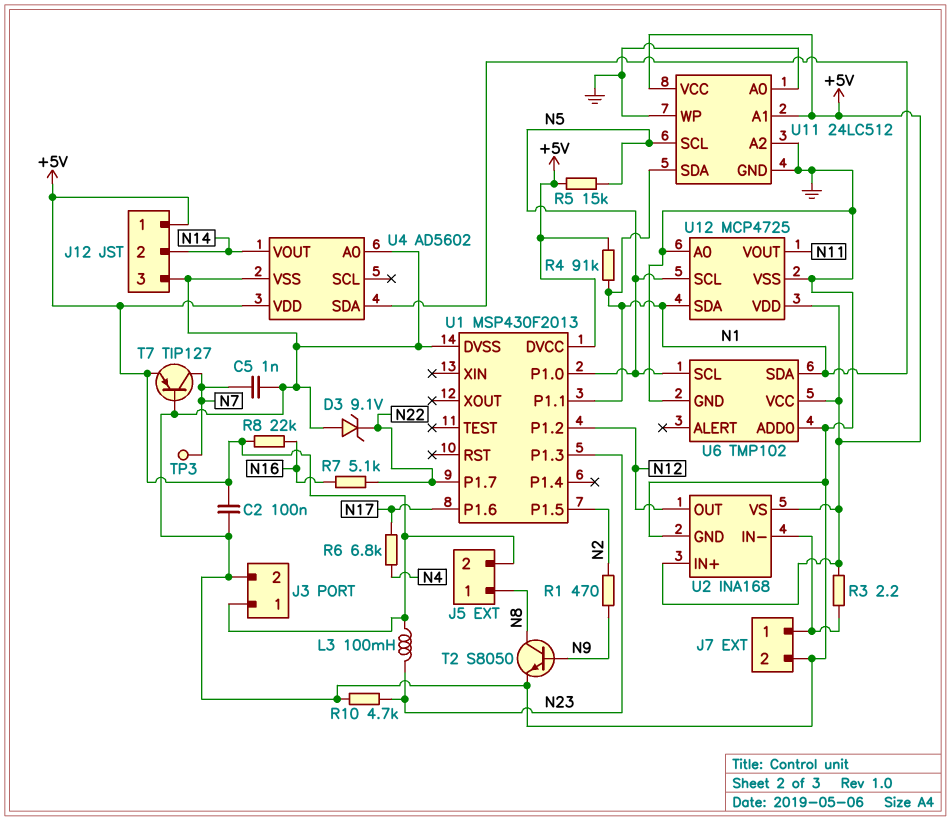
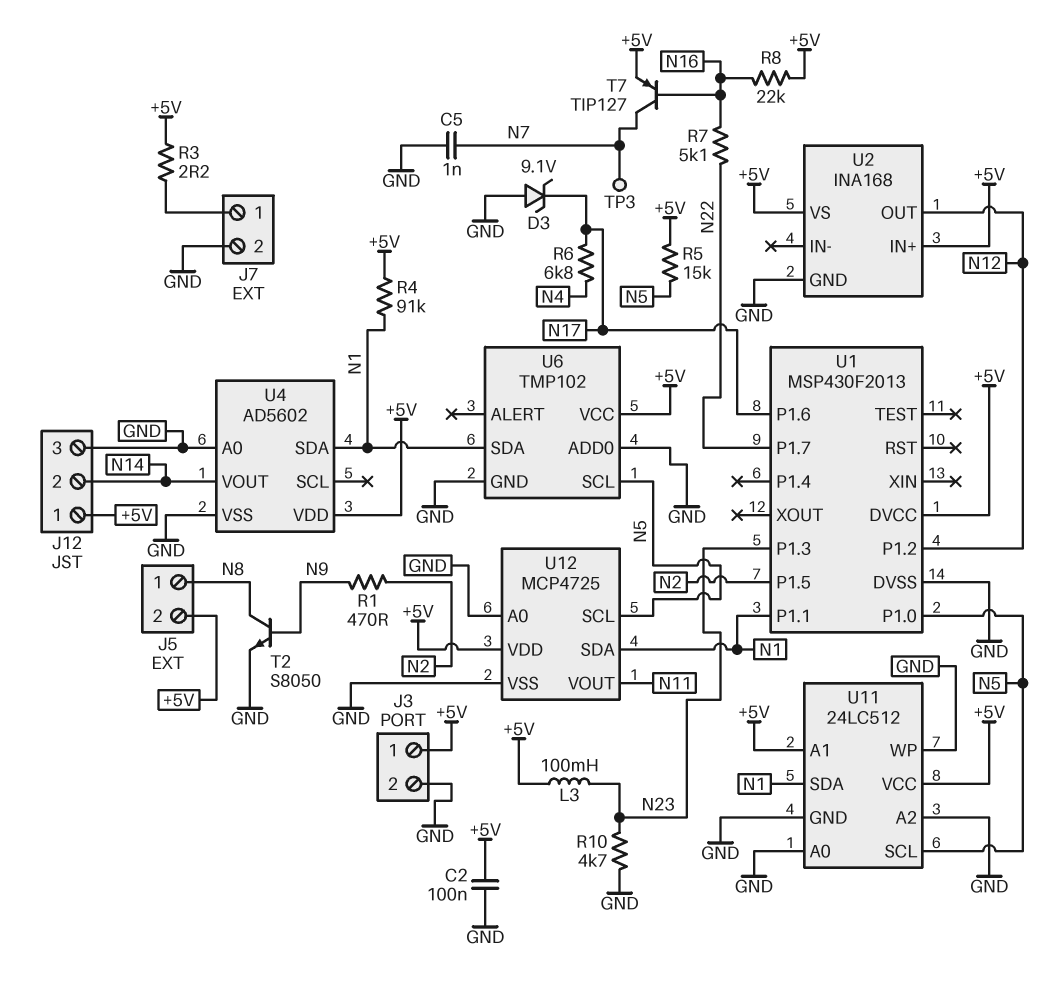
D3: zener 9.1V (A GND, K N22) -> zener 9.1V (A GND, K N17)
T7: PNP TIP127 (B GND, C N7, E +5V) -> PNP TIP127 (B N16, C N7, E +5V)
U2 pin IN-: J7/1 -> none

